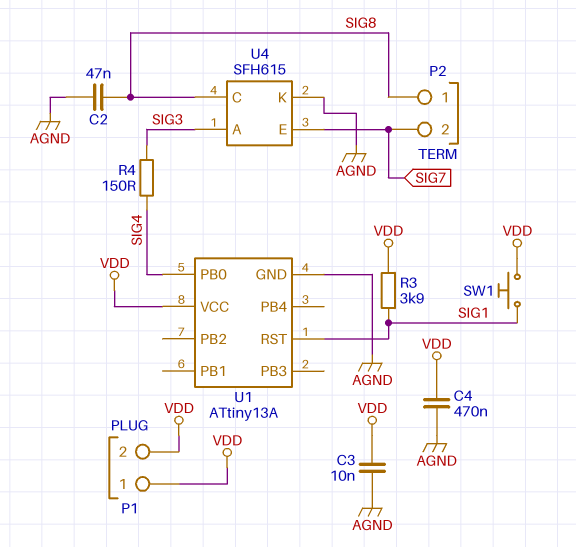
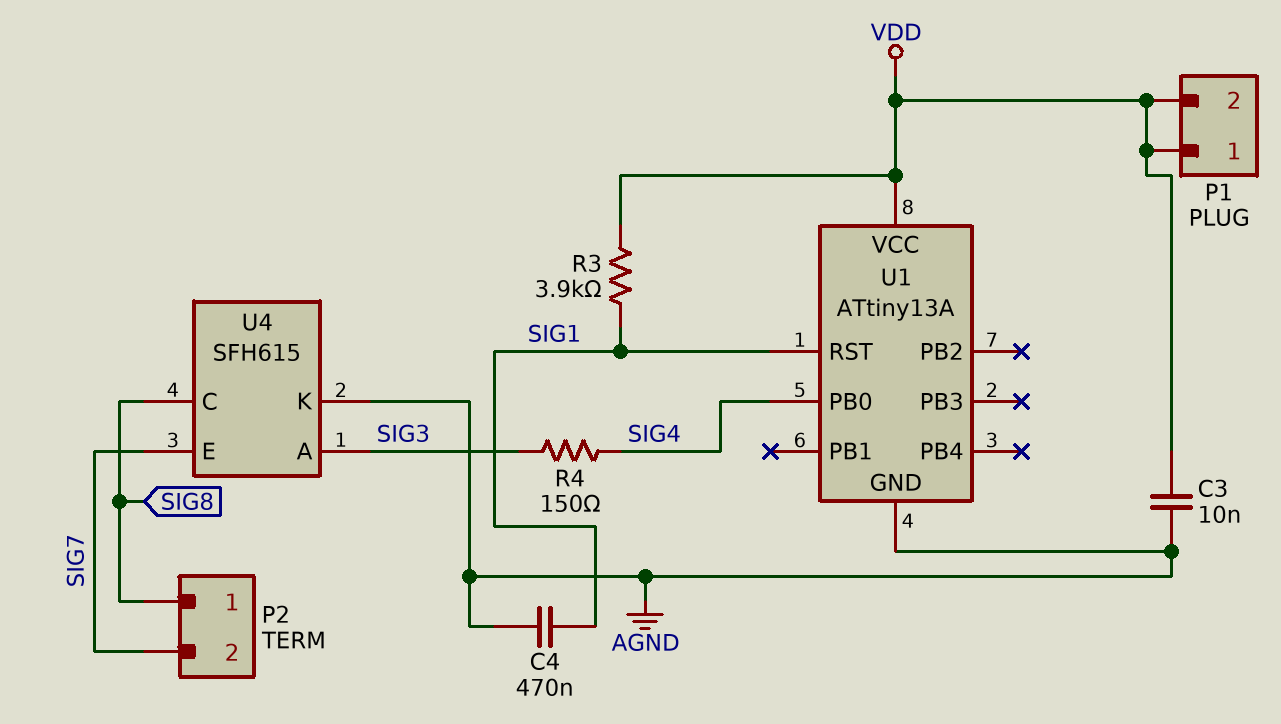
C2: 47nF (AGND, SIG8) -> none
C4: 470nF (AGND, VDD) -> 470nF (AGND, SIG1)
SW1: button (SIG1, VDD) -> none

